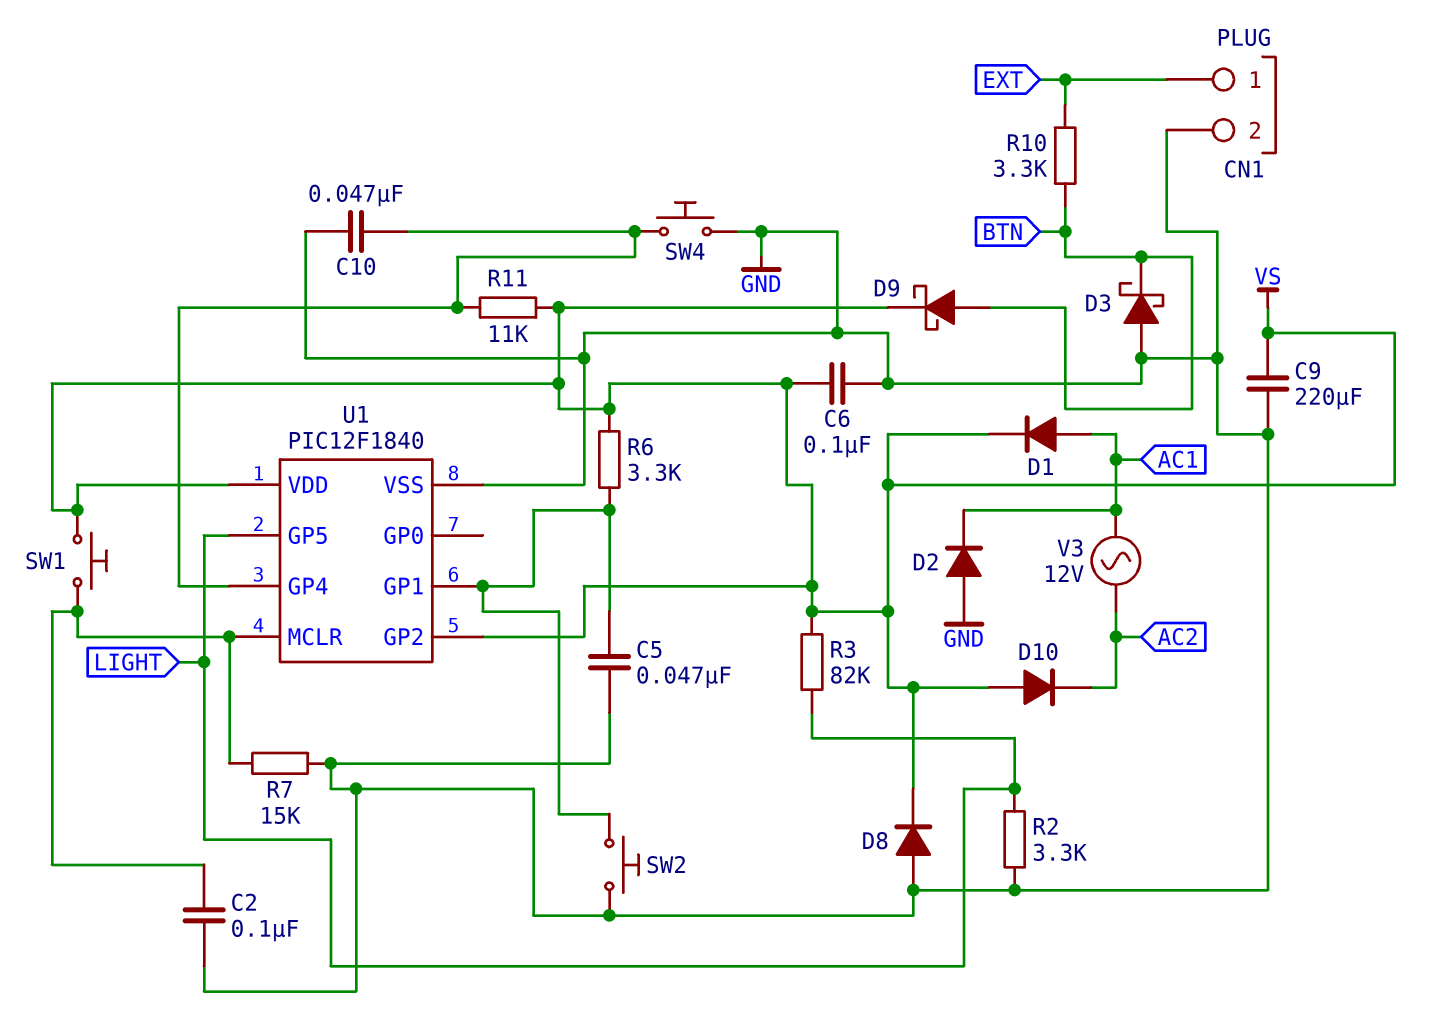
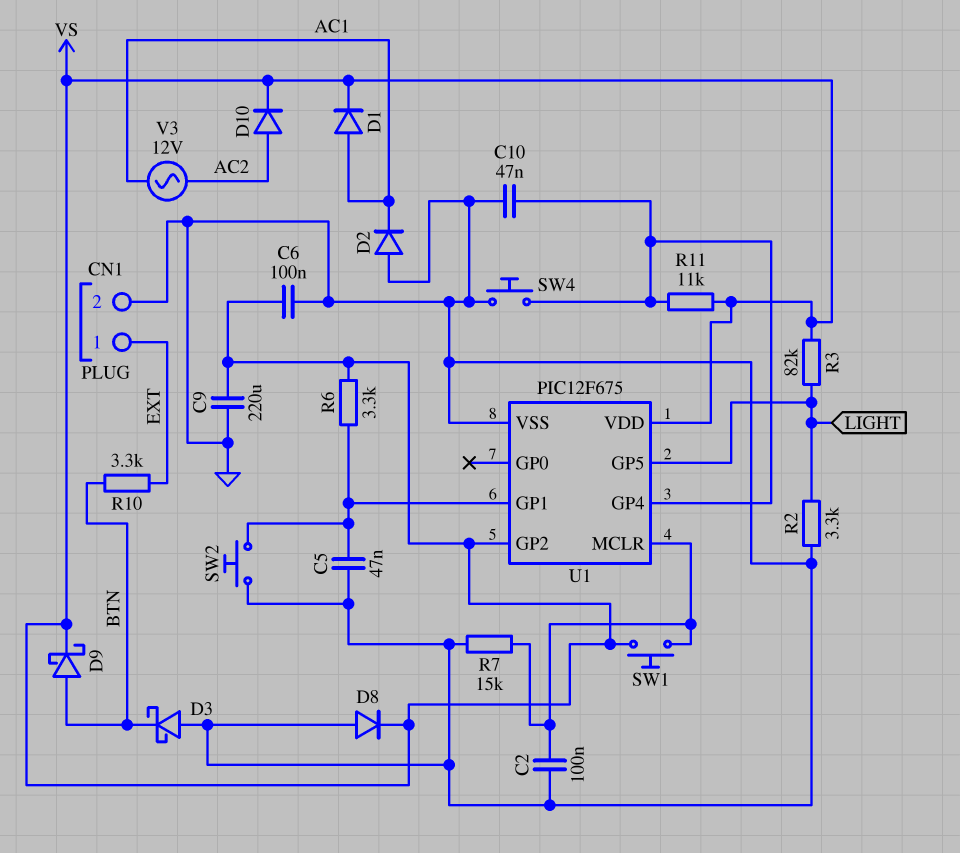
D10: diode (A VS, K AC2) -> diode (A AC2, K VS)
U1: PIC12F1840 -> PIC12F675

